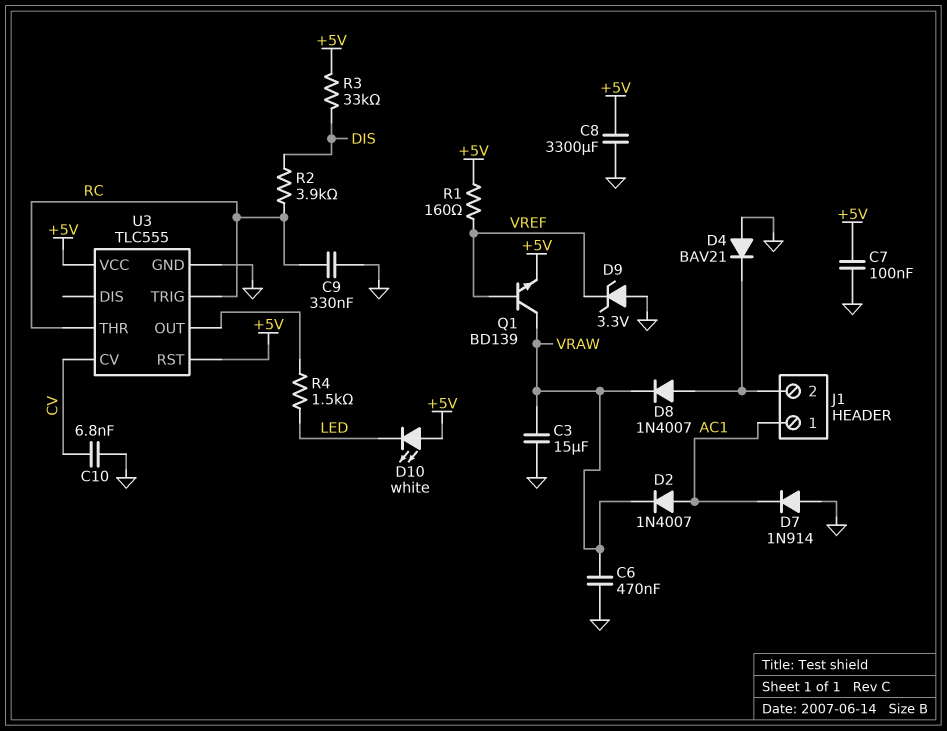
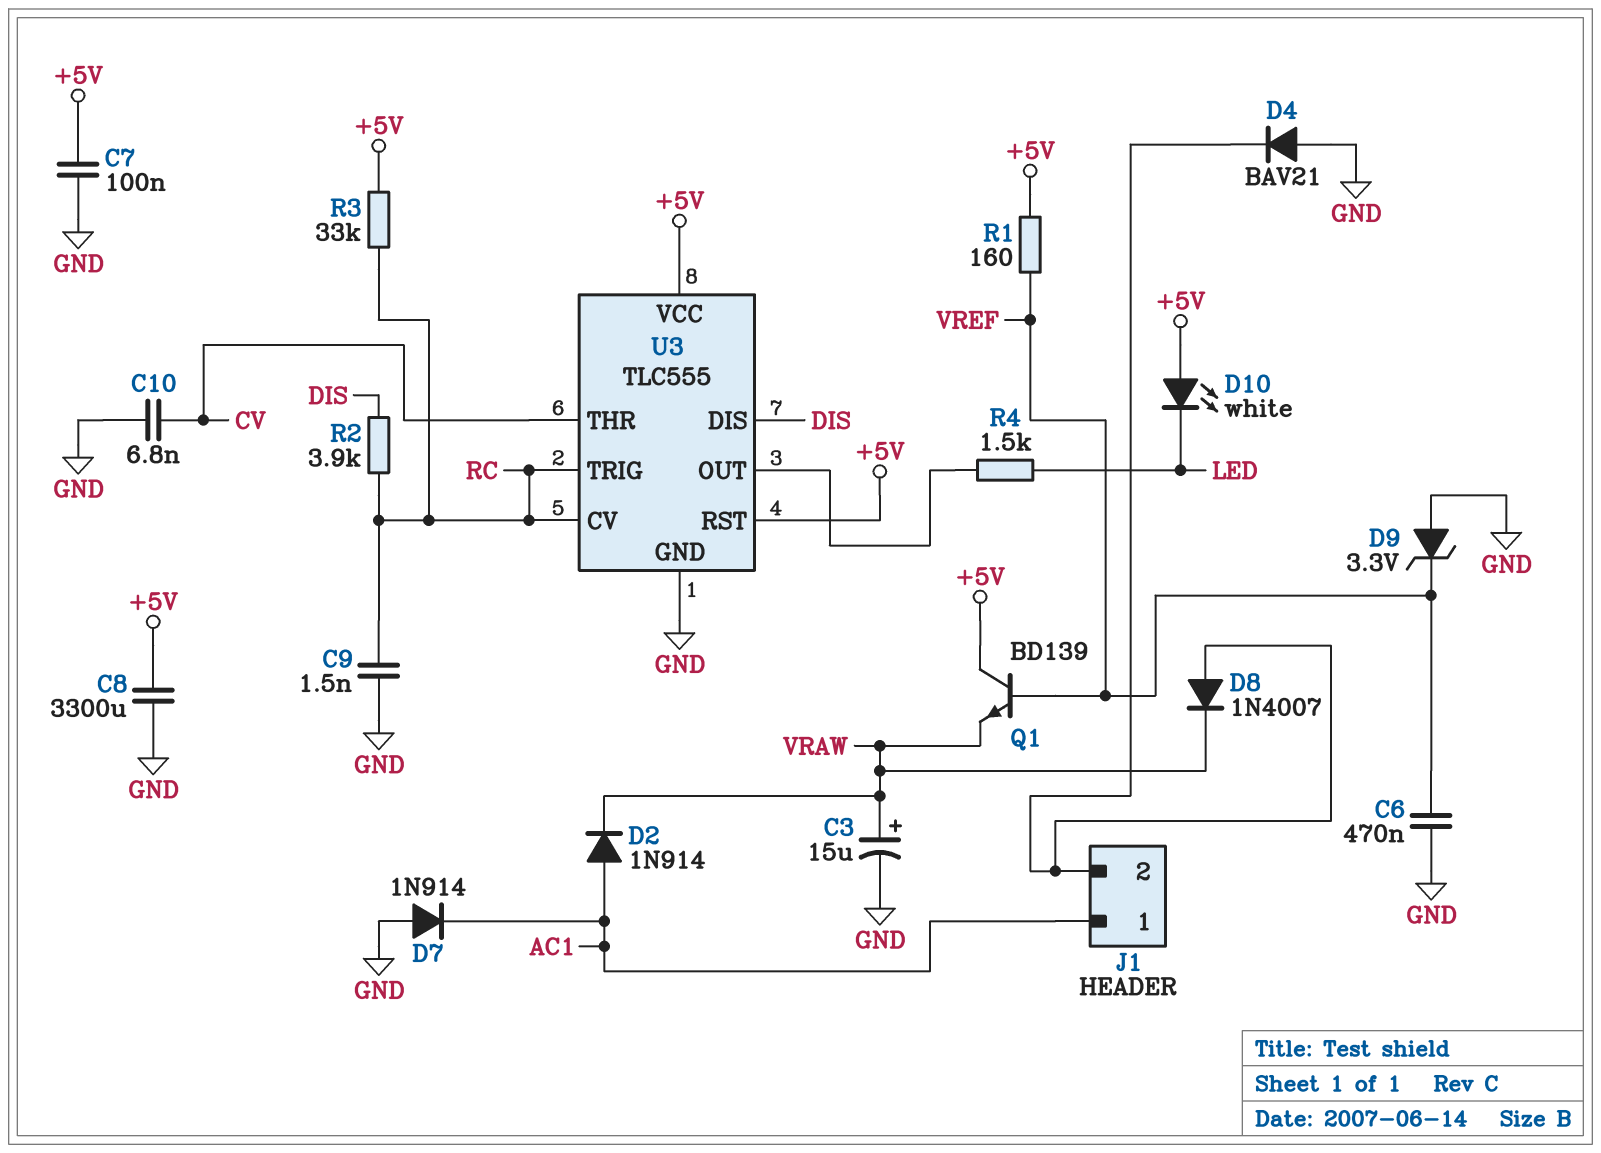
C3: 15uF (GND, VRAW) -> 15uF (plus VRAW, minus GND)
C6: 470nF (GND, VRAW) -> 470nF (GND, VREF)
C9: 330nF (GND, RC) -> 1.5nF (GND, RC)
D2: diode 1N4007 (A AC1, K VRAW) -> diode 1N914 (A AC1, K VRAW)
Q1: NPN BD139 (B VREF, C VRAW, E +5V) -> NPN BD139 (B VREF, C +5V, E VRAW)
R3: 33k (+5V, DIS) -> 33k (+5V, RC)
U3 pin CV: CV -> RC
U3 pin DIS: none -> DIS
U3 pin THR: RC -> CV

